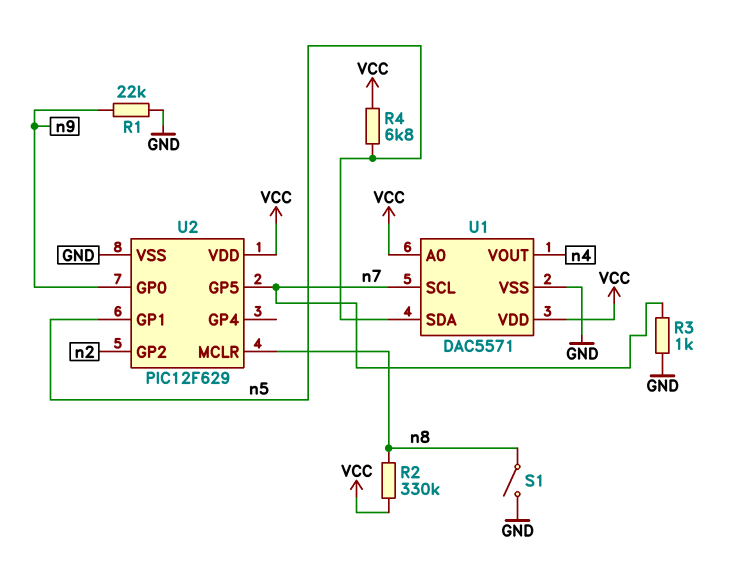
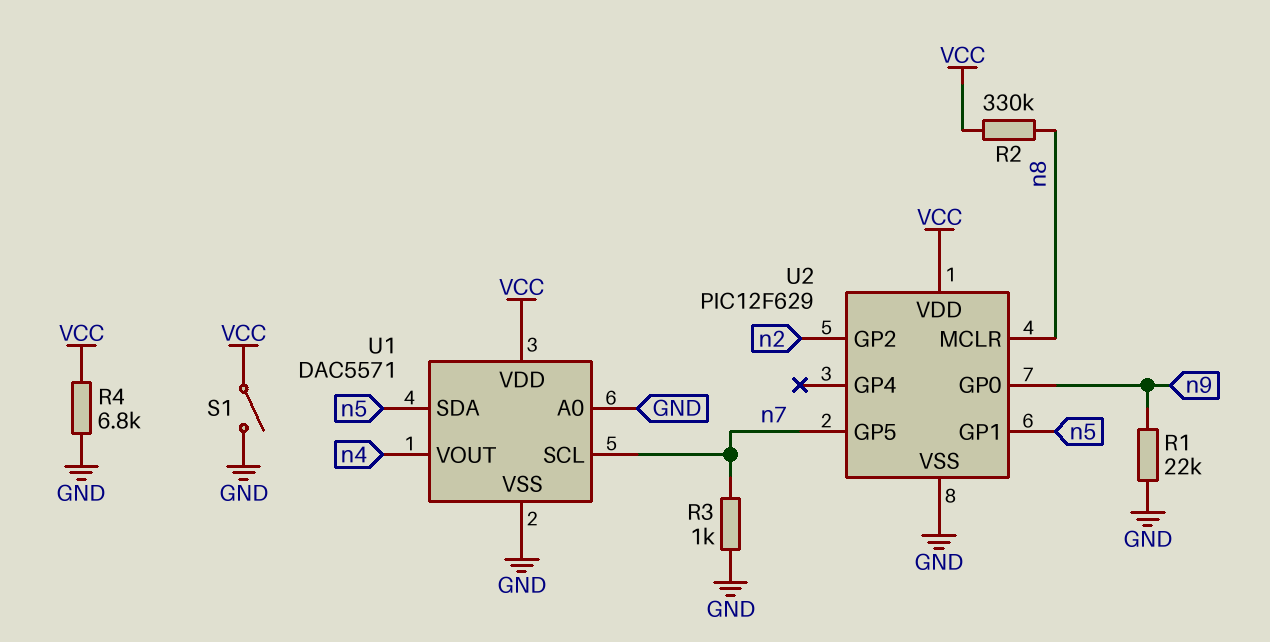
R4: 6.8k (VCC, n5) -> 6.8k (GND, VCC)
S1: switch (GND, n8) -> switch (GND, VCC)
U1 pin A0: VCC -> GND

